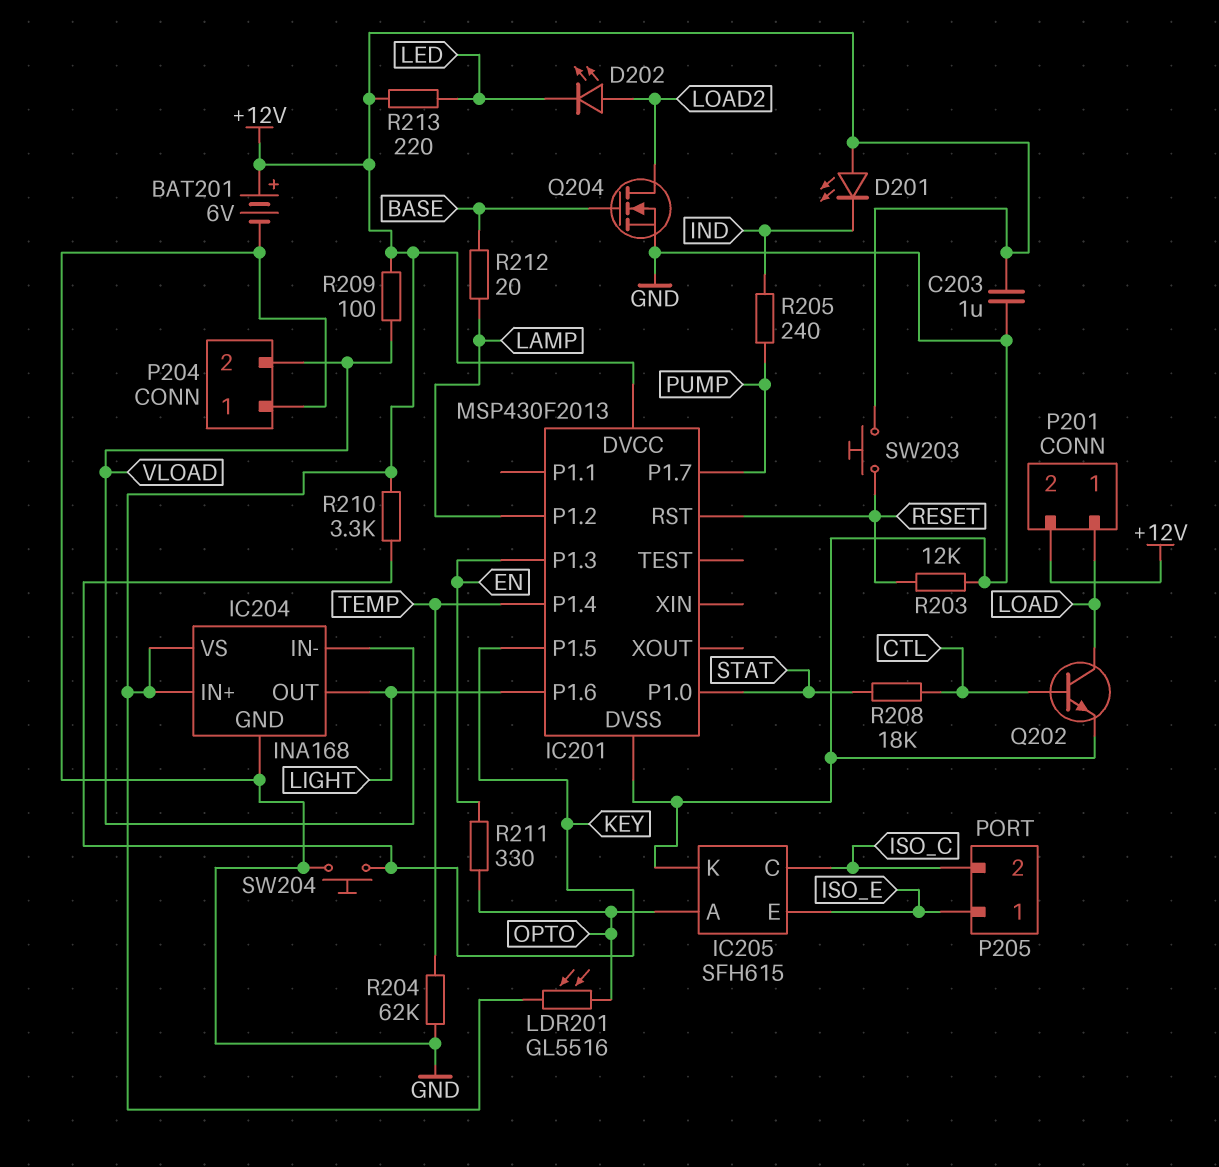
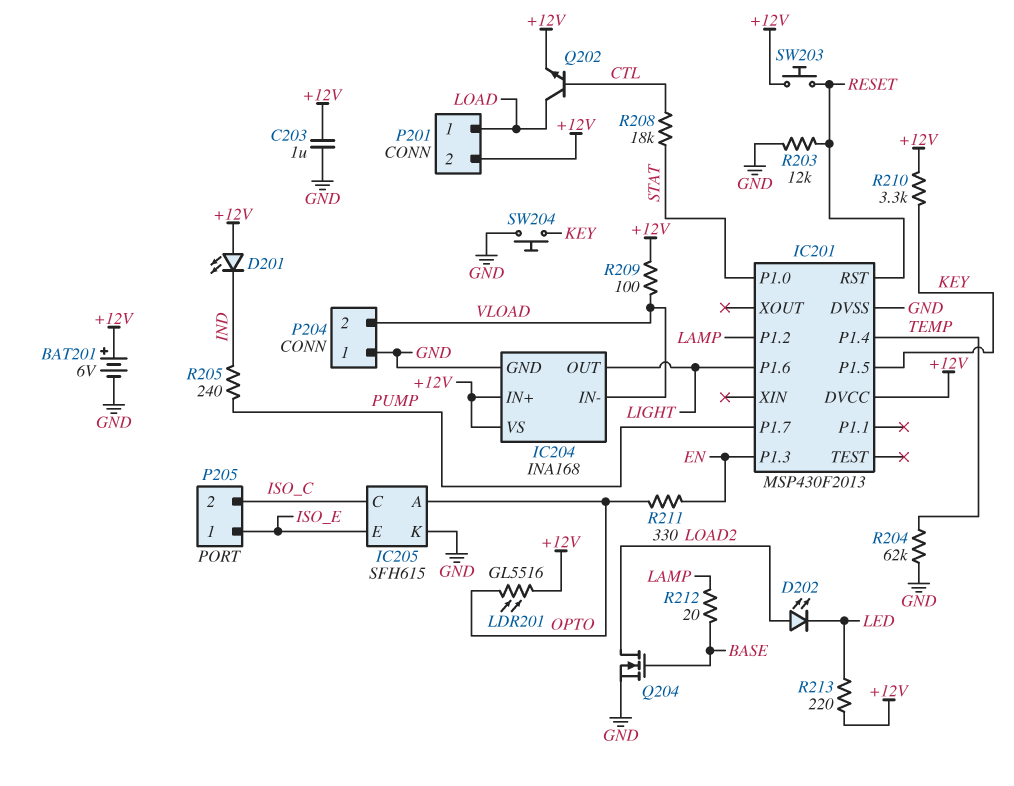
Q202: NPN (B CTL, C LOAD, E GND) -> NPN (B CTL, C LOAD, E +12V)

